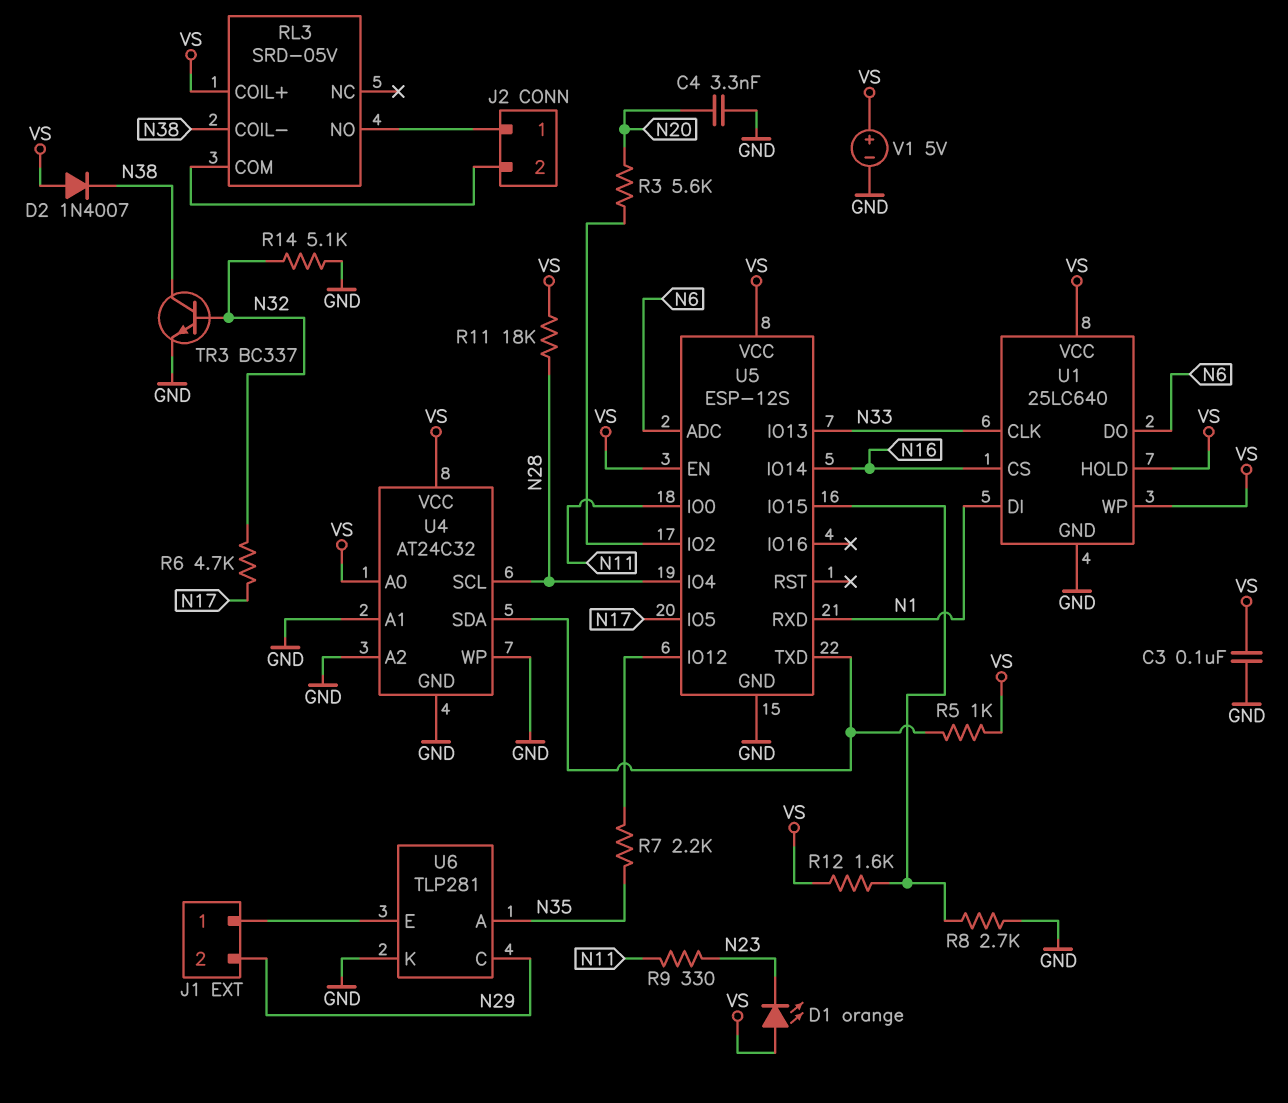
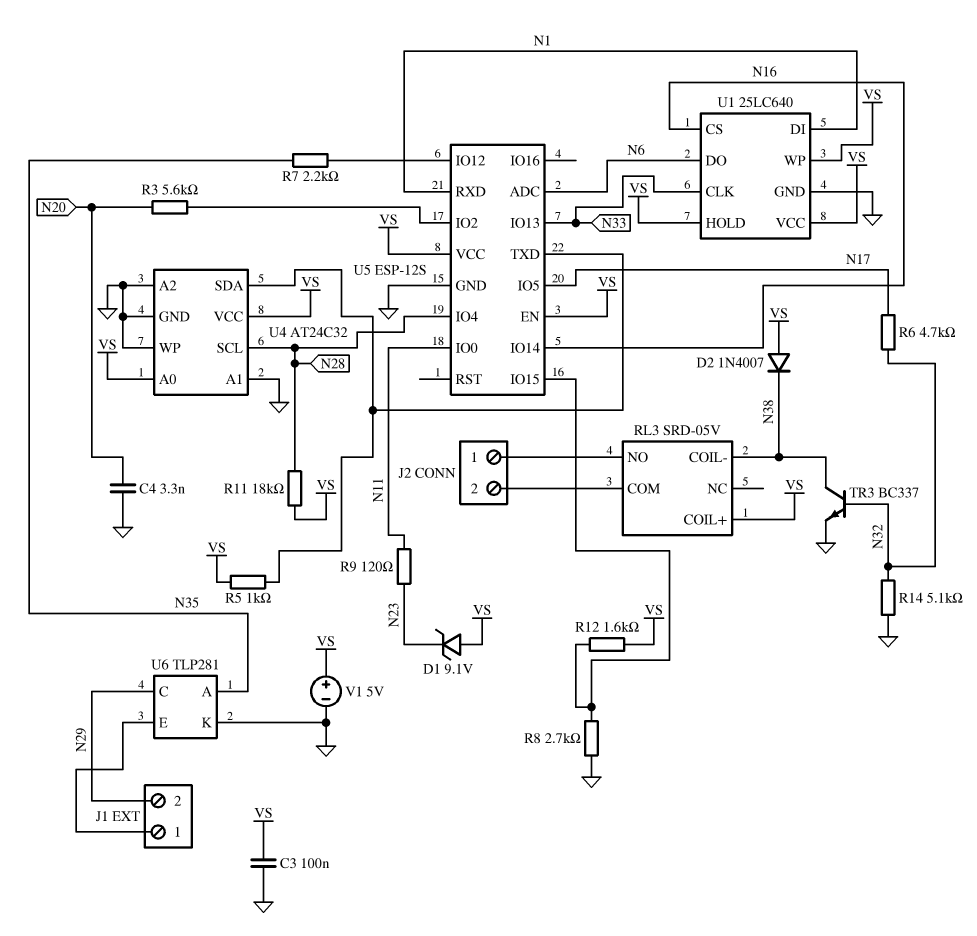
D1: LED orange (A VS, K N23) -> zener 9.1V (A VS, K N23)
R9: 330 (N11, N23) -> 120 (N11, N23)

